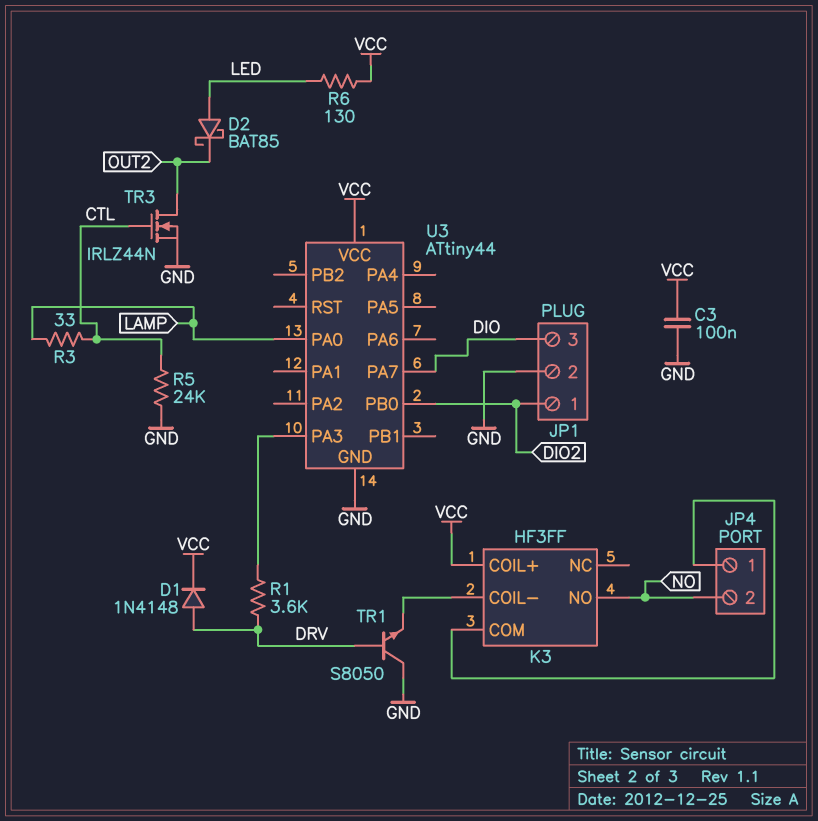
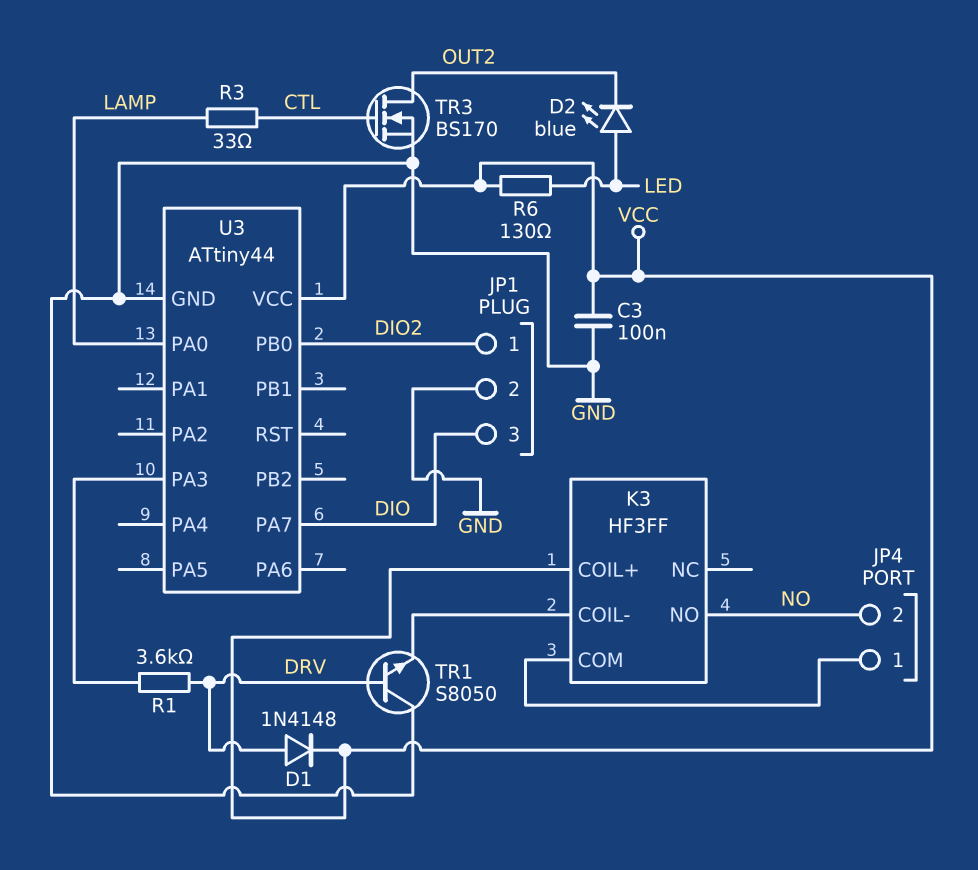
D2: schottky BAT85 (A LED, K OUT2) -> LED blue (A LED, K OUT2)
R5: 24k (CTL, GND) -> none
TR3: NMOS IRLZ44N (G CTL, D OUT2, S GND) -> NMOS BS170 (G CTL, D OUT2, S GND)

